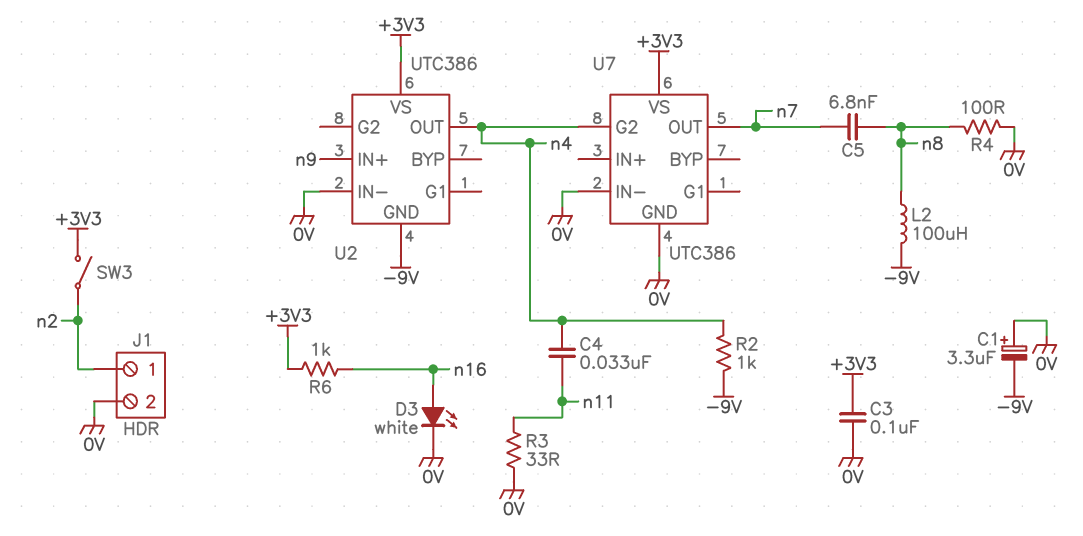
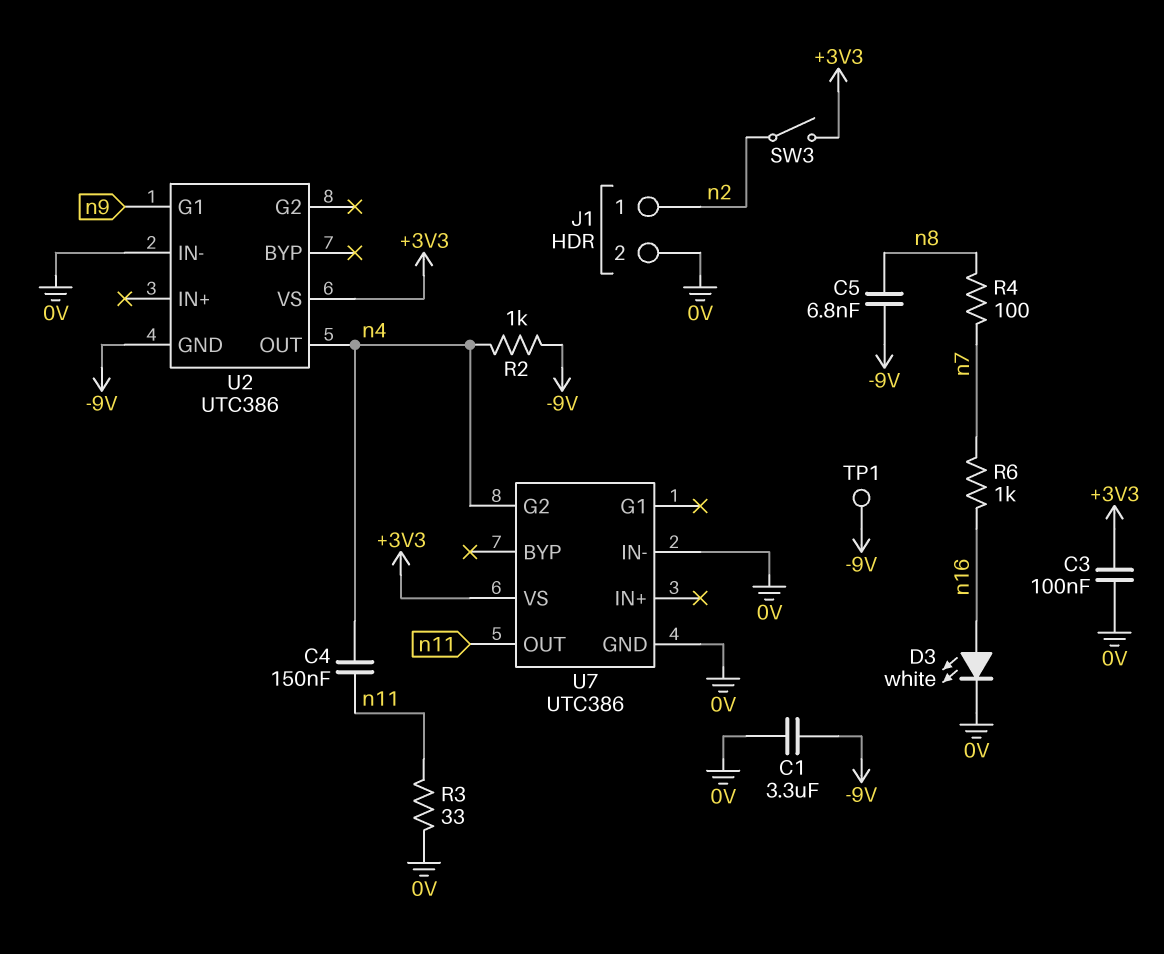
C1: 3.3uF (plus 0V, minus -9V) -> 3.3uF (-9V, 0V)
C4: 33nF (n4, n11) -> 150nF (n4, n11)
C5: 6.8nF (n7, n8) -> 6.8nF (-9V, n8)
L2: 100uH (-9V, n8) -> none
R4: 100 (0V, n8) -> 100 (n7, n8)
R6: 1k (+3V3, n16) -> 1k (n7, n16)
TP1: none -> test point (-9V)
U2 pin G1: none -> n9
U2 pin IN+: n9 -> none
U7 pin OUT: n7 -> n11

